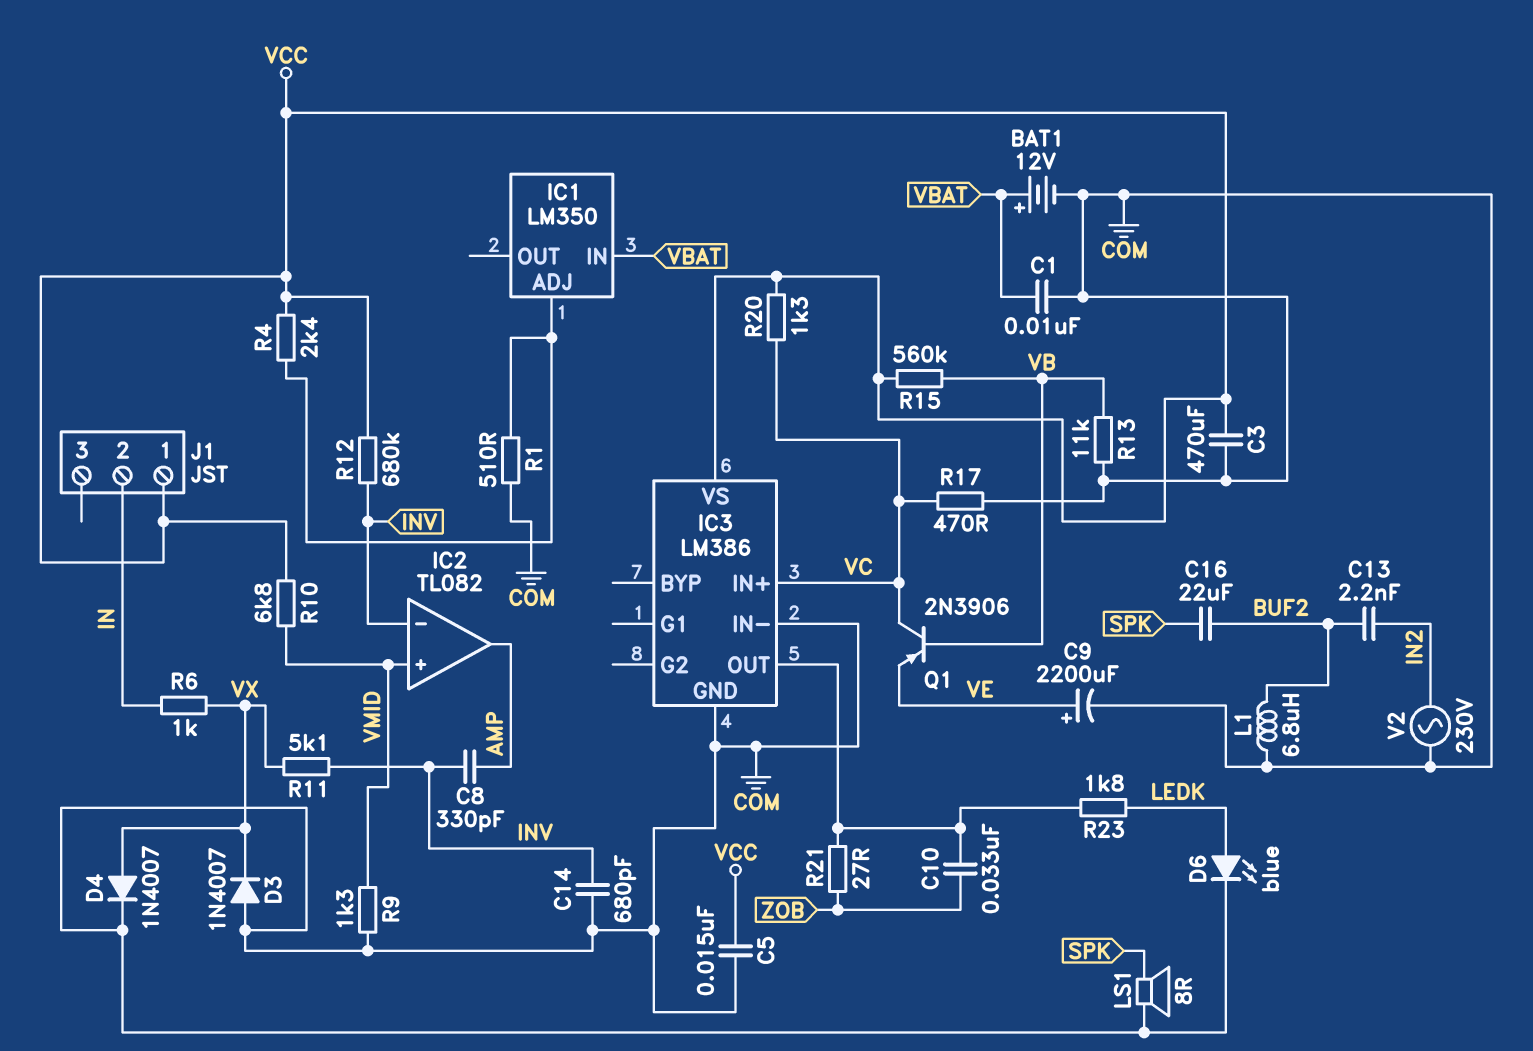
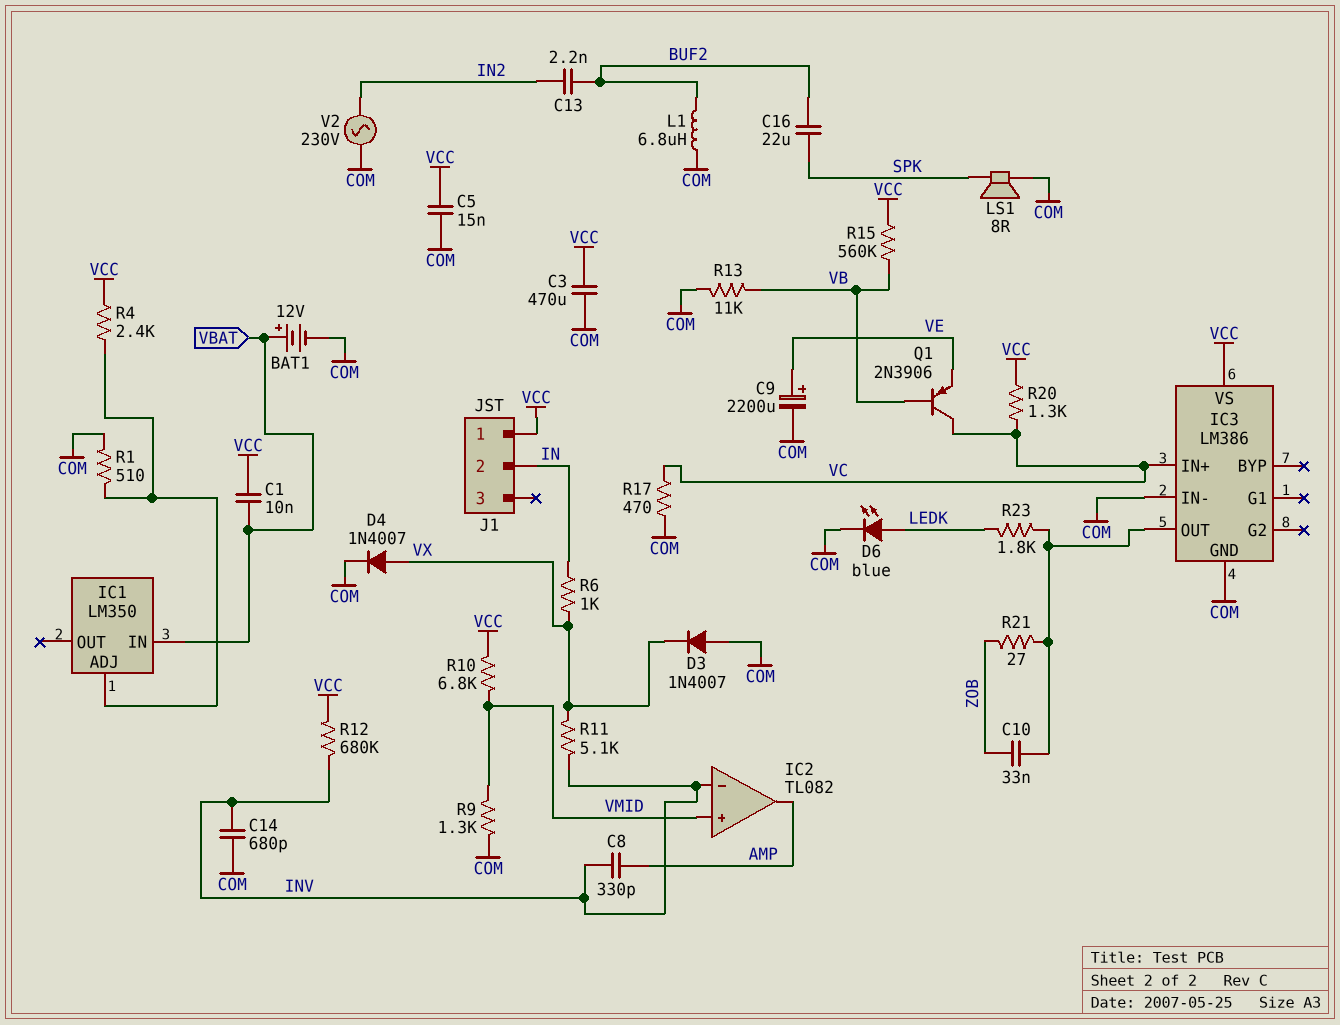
C1: 10nF (COM, VBAT) -> 10nF (VBAT, VCC)

